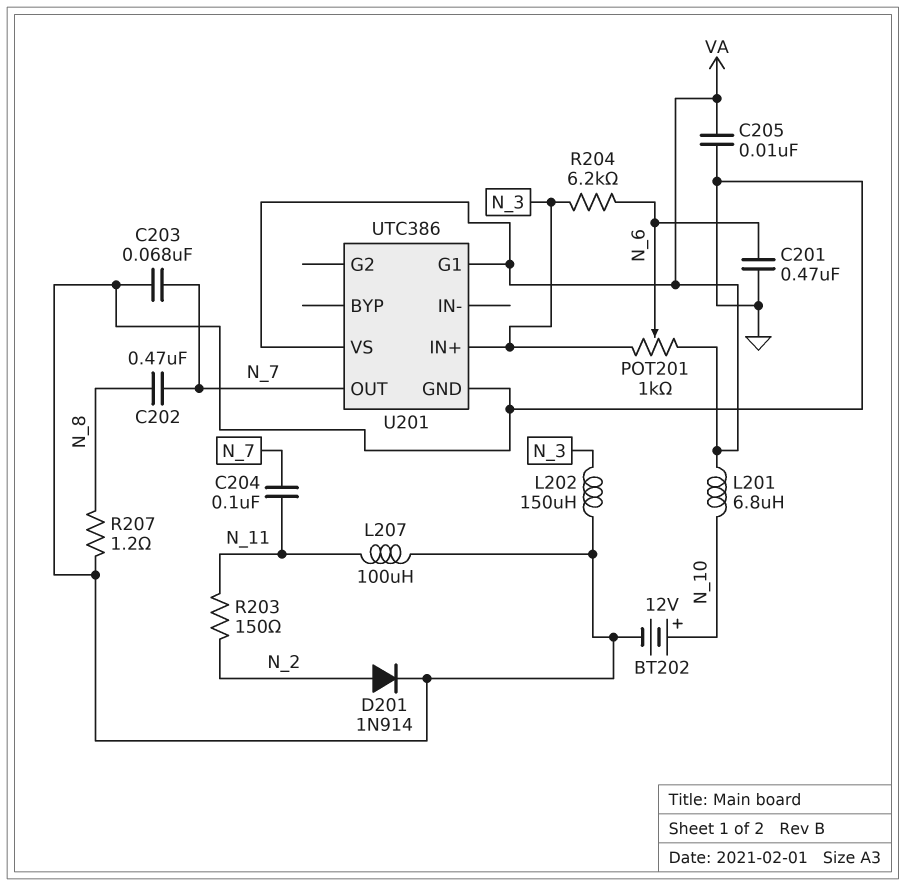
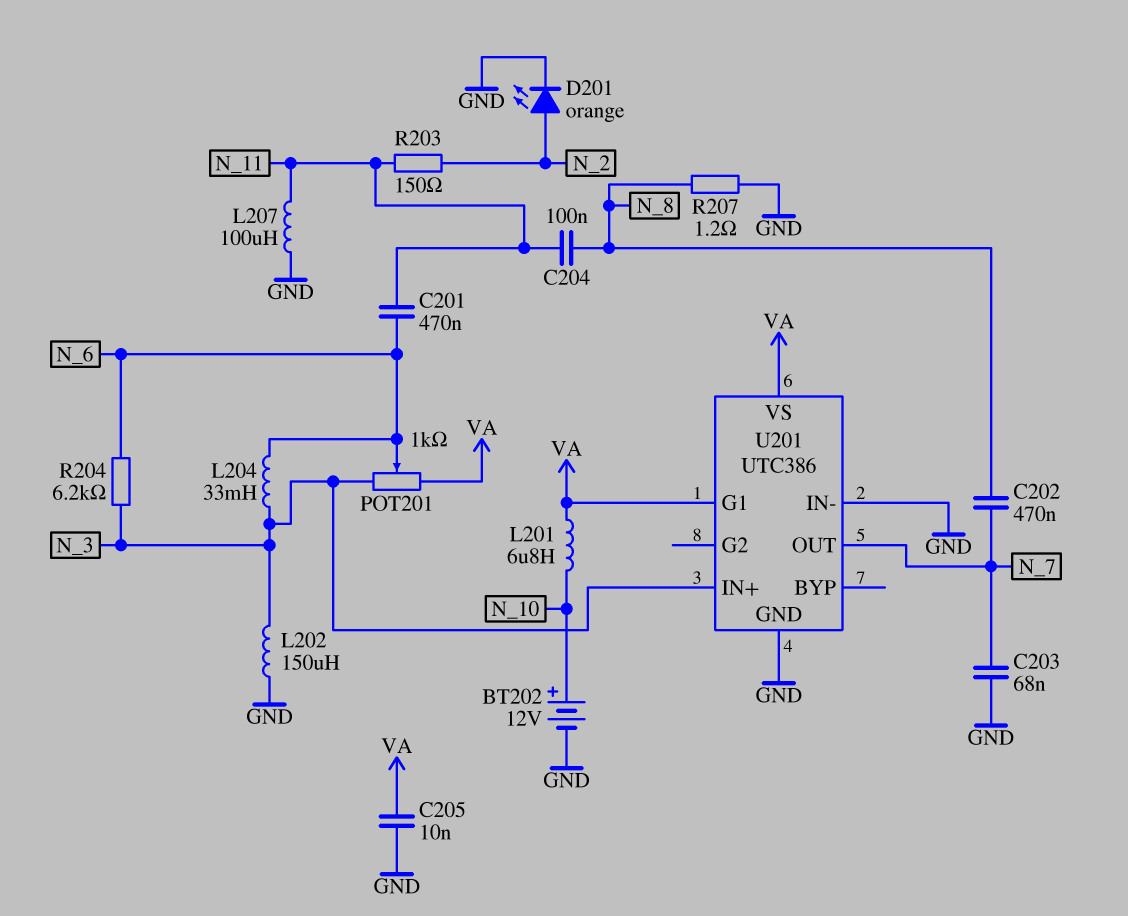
C201: 470nF (GND, N_6) -> 470nF (N_6, N_11)
C204: 100nF (N_7, N_11) -> 100nF (N_8, N_11)
D201: diode 1N914 (A N_2, K GND) -> LED orange (A N_2, K GND)
L204: none -> 33mH (N_3, N_6)
U201 pin IN-: none -> GND

